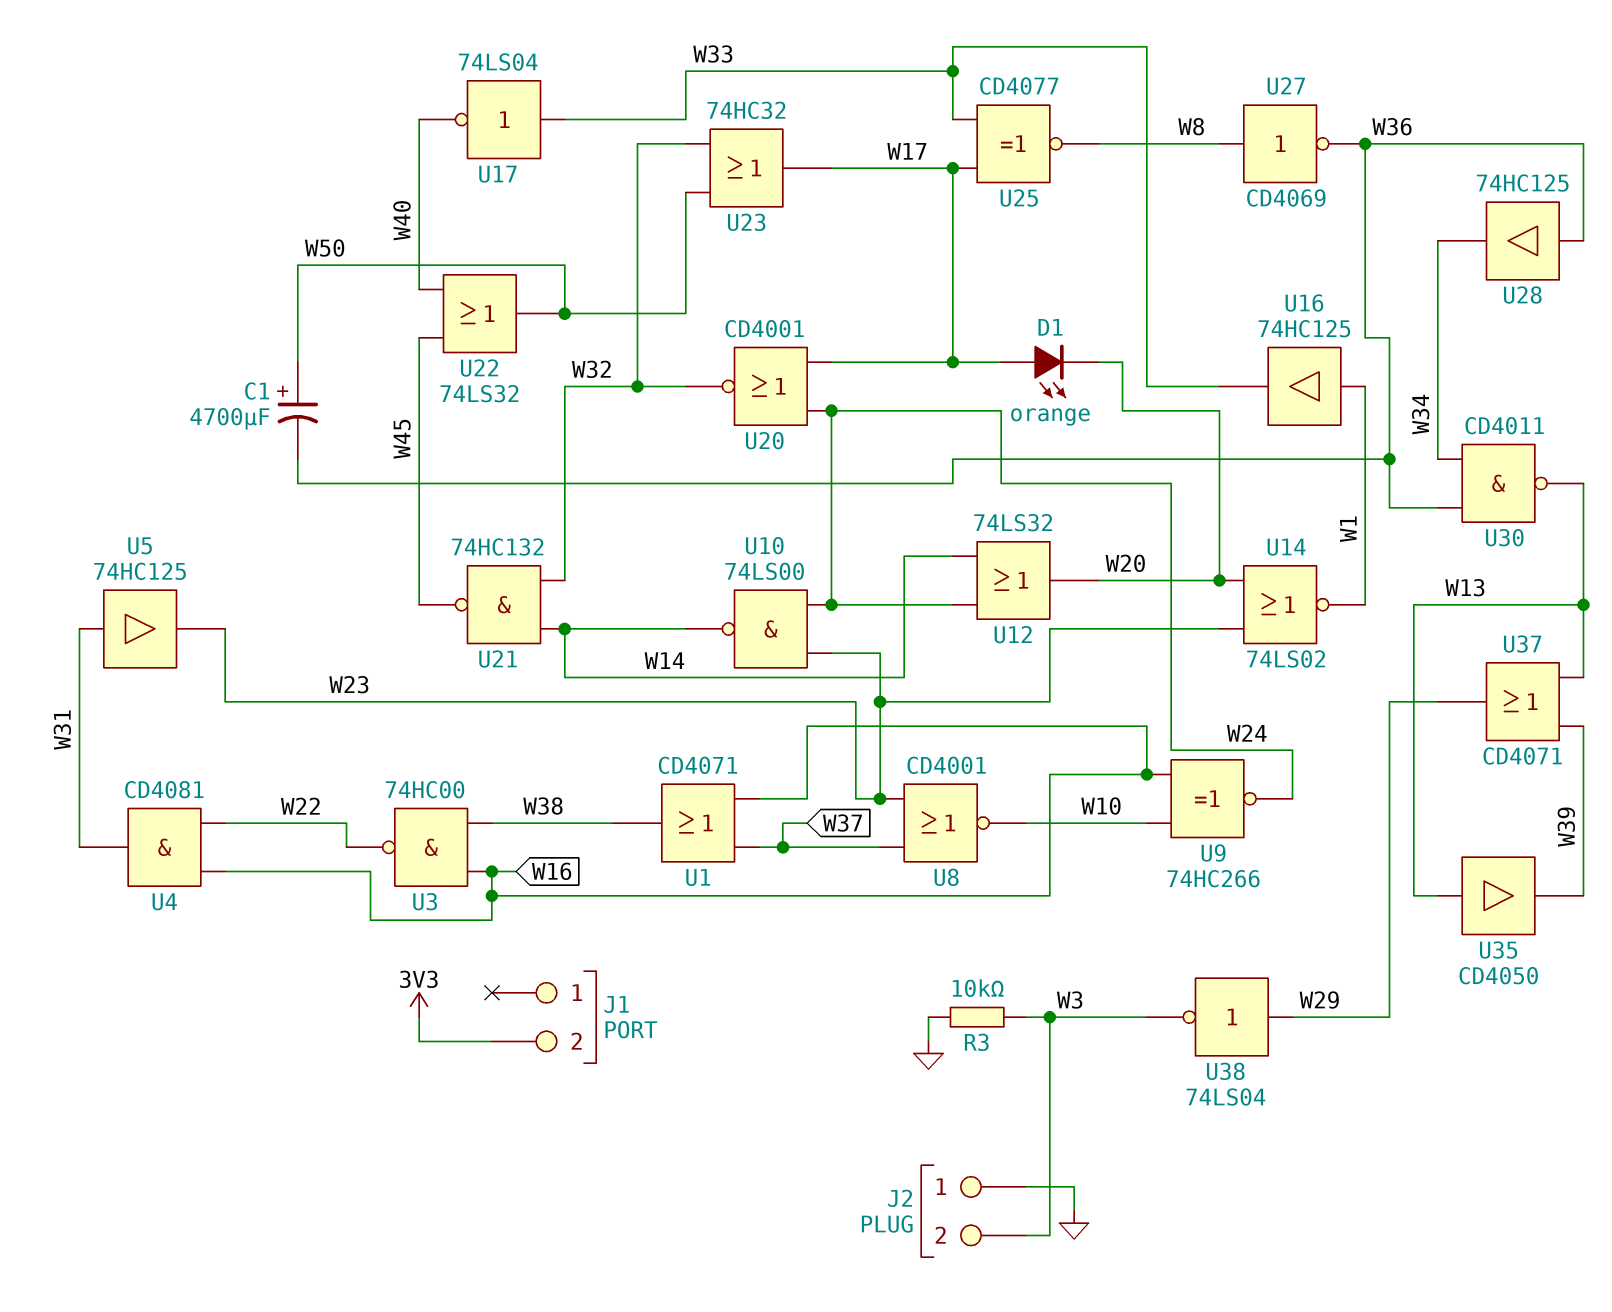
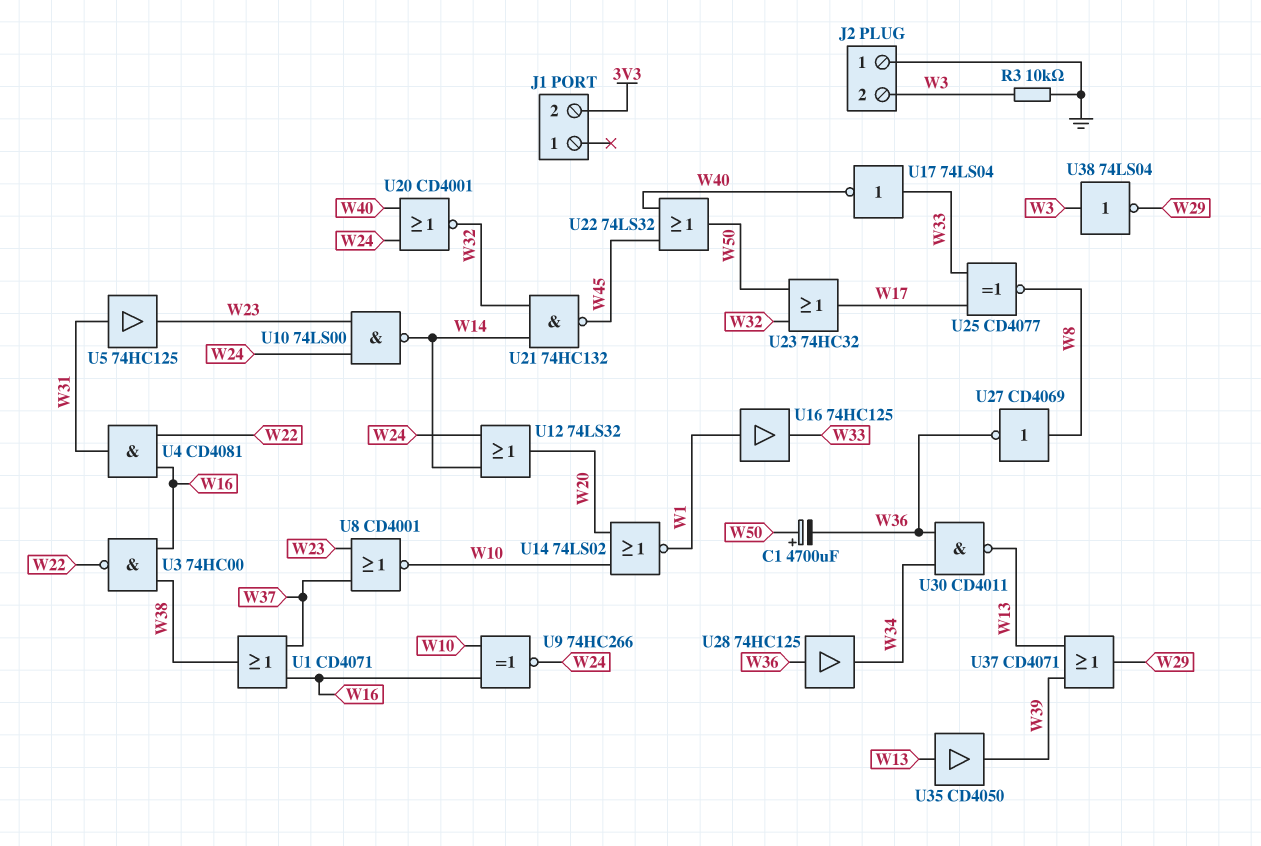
D1: LED orange (A W17, K W20) -> none
U14: NOR 74LS02 (in W20, in W23, out W1) -> NOR 74LS02 (in W10, in W20, out W1)
U20: NOR CD4001 (in W17, in W24, out W32) -> NOR CD4001 (in W24, in W40, out W32)
U38: NOT 74LS04 (in W29, out W3) -> NOT 74LS04 (in W3, out W29)

